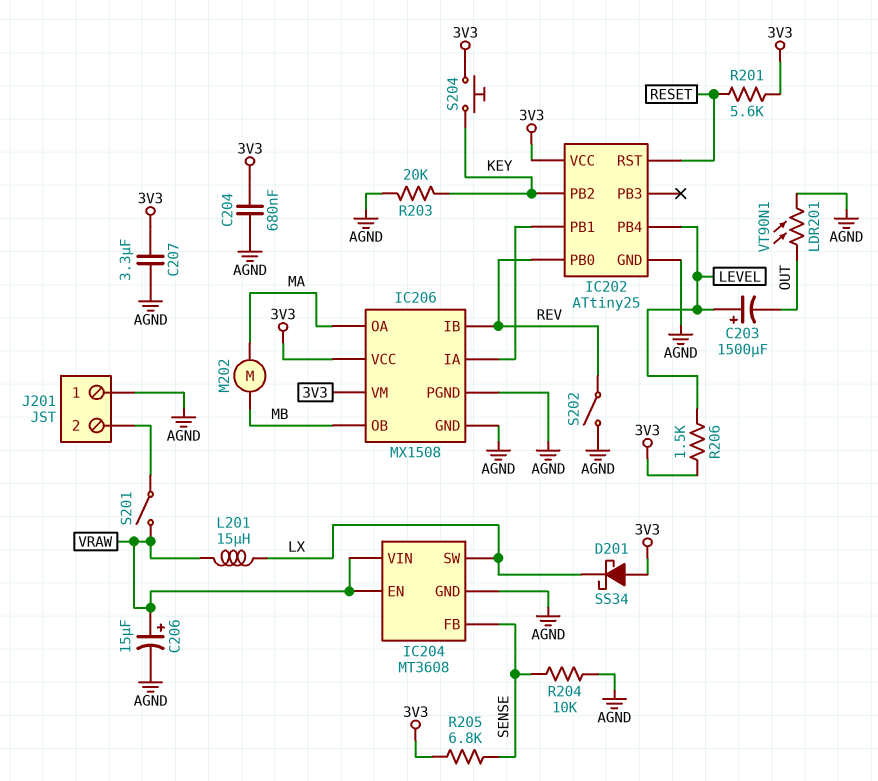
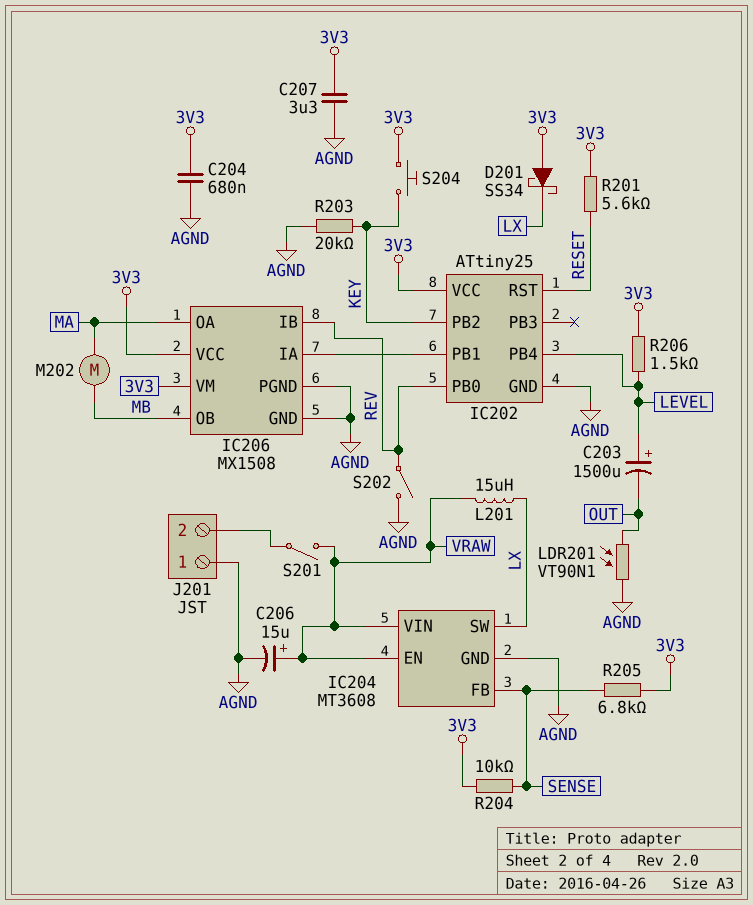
R204: 10k (AGND, SENSE) -> 10k (3V3, SENSE)

